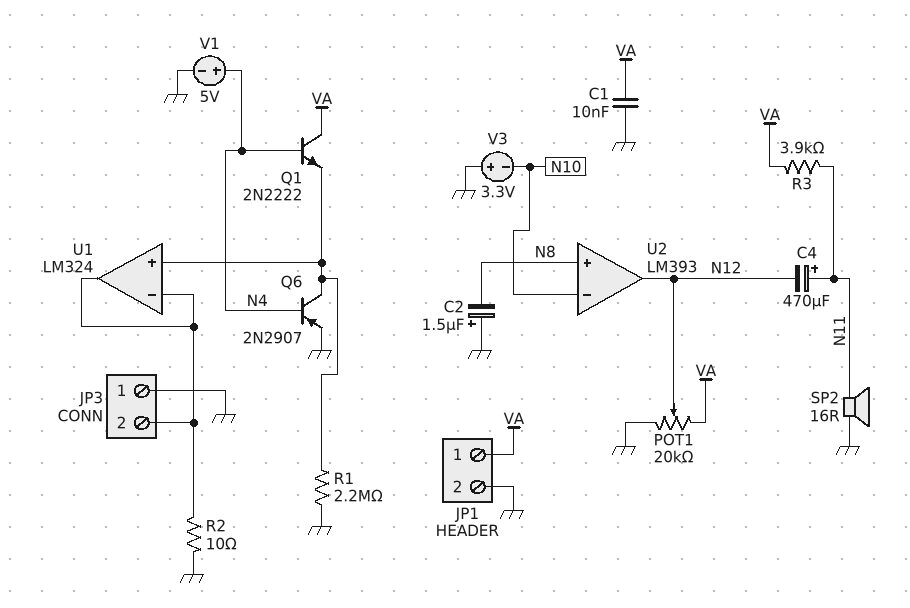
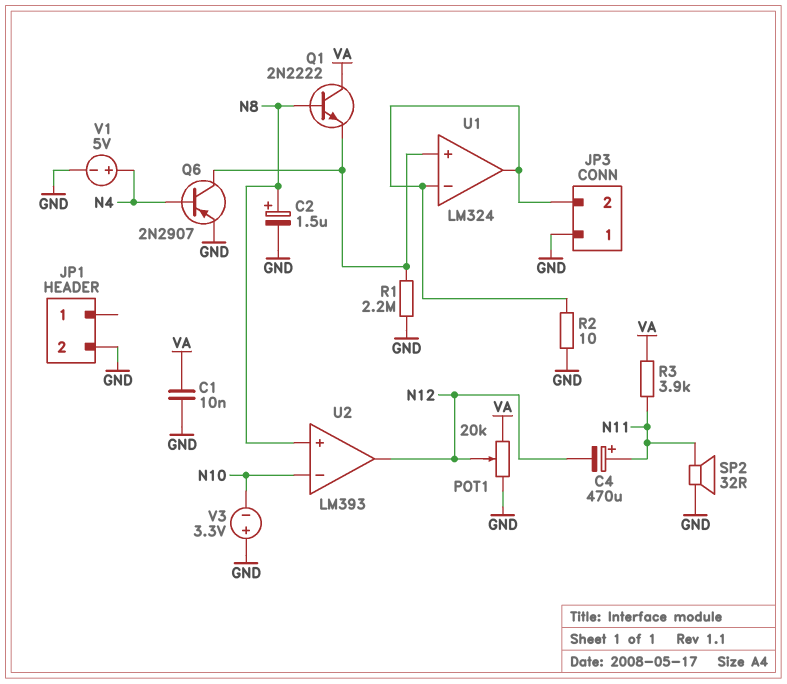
C2: 1.5uF (plus GND, minus N8) -> 1.5uF (plus N8, minus GND)
JP1 pin 1: VA -> none
Q1: NPN 2N2222 (B N4, C VA, E U1/in+) -> NPN 2N2222 (B N8, C VA, E U1/in+)
SP2: speaker 16R (GND, N11) -> speaker 32R (GND, N11)

